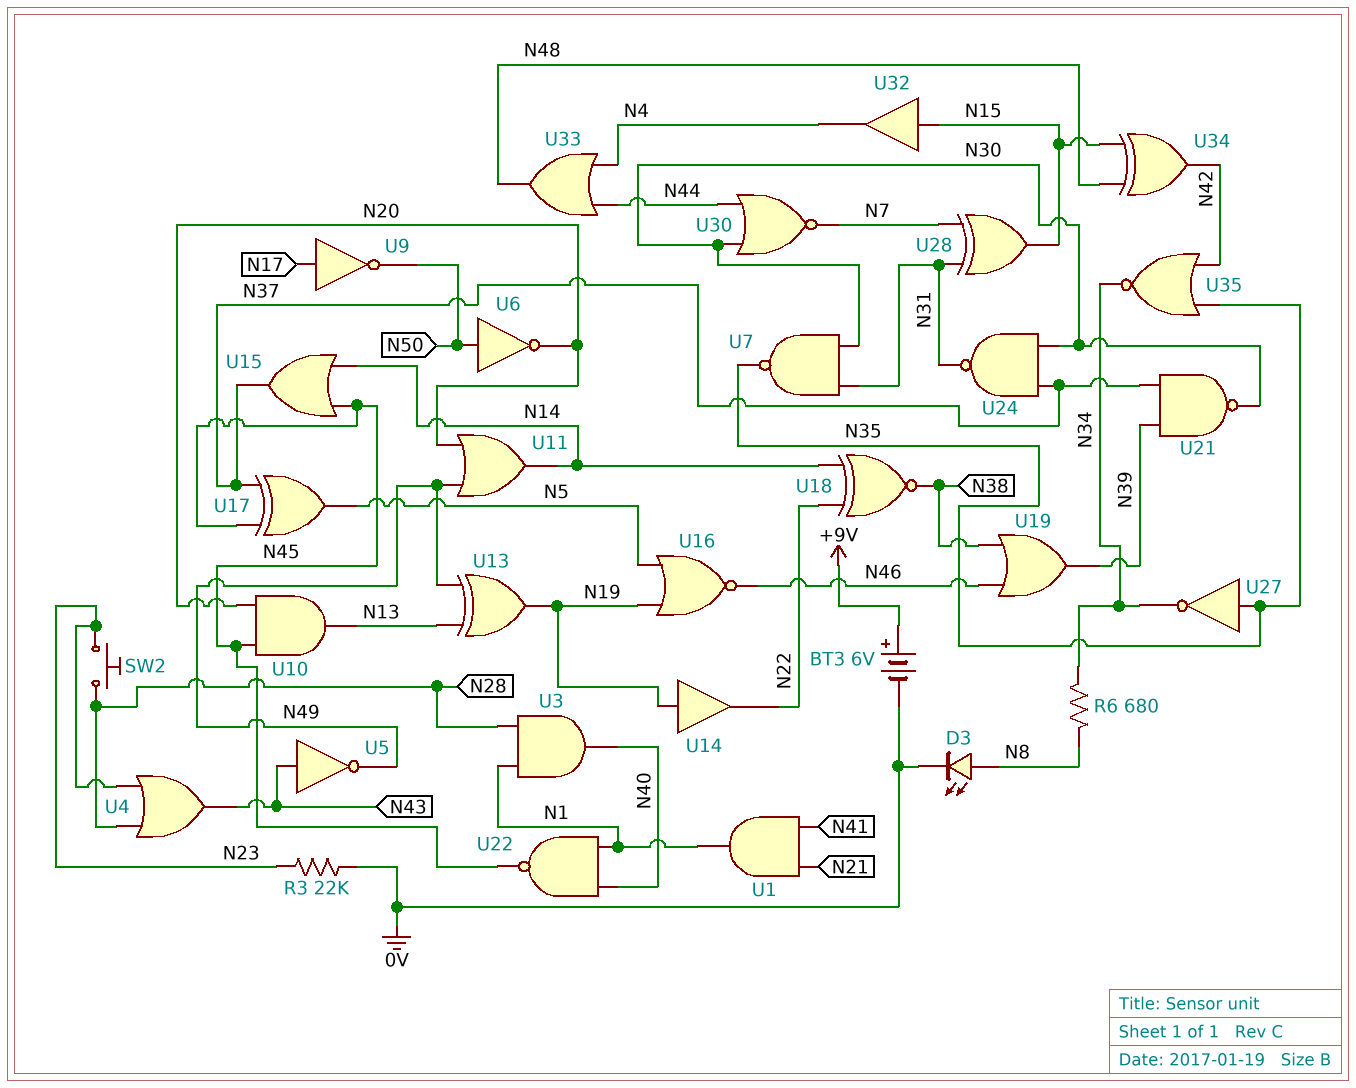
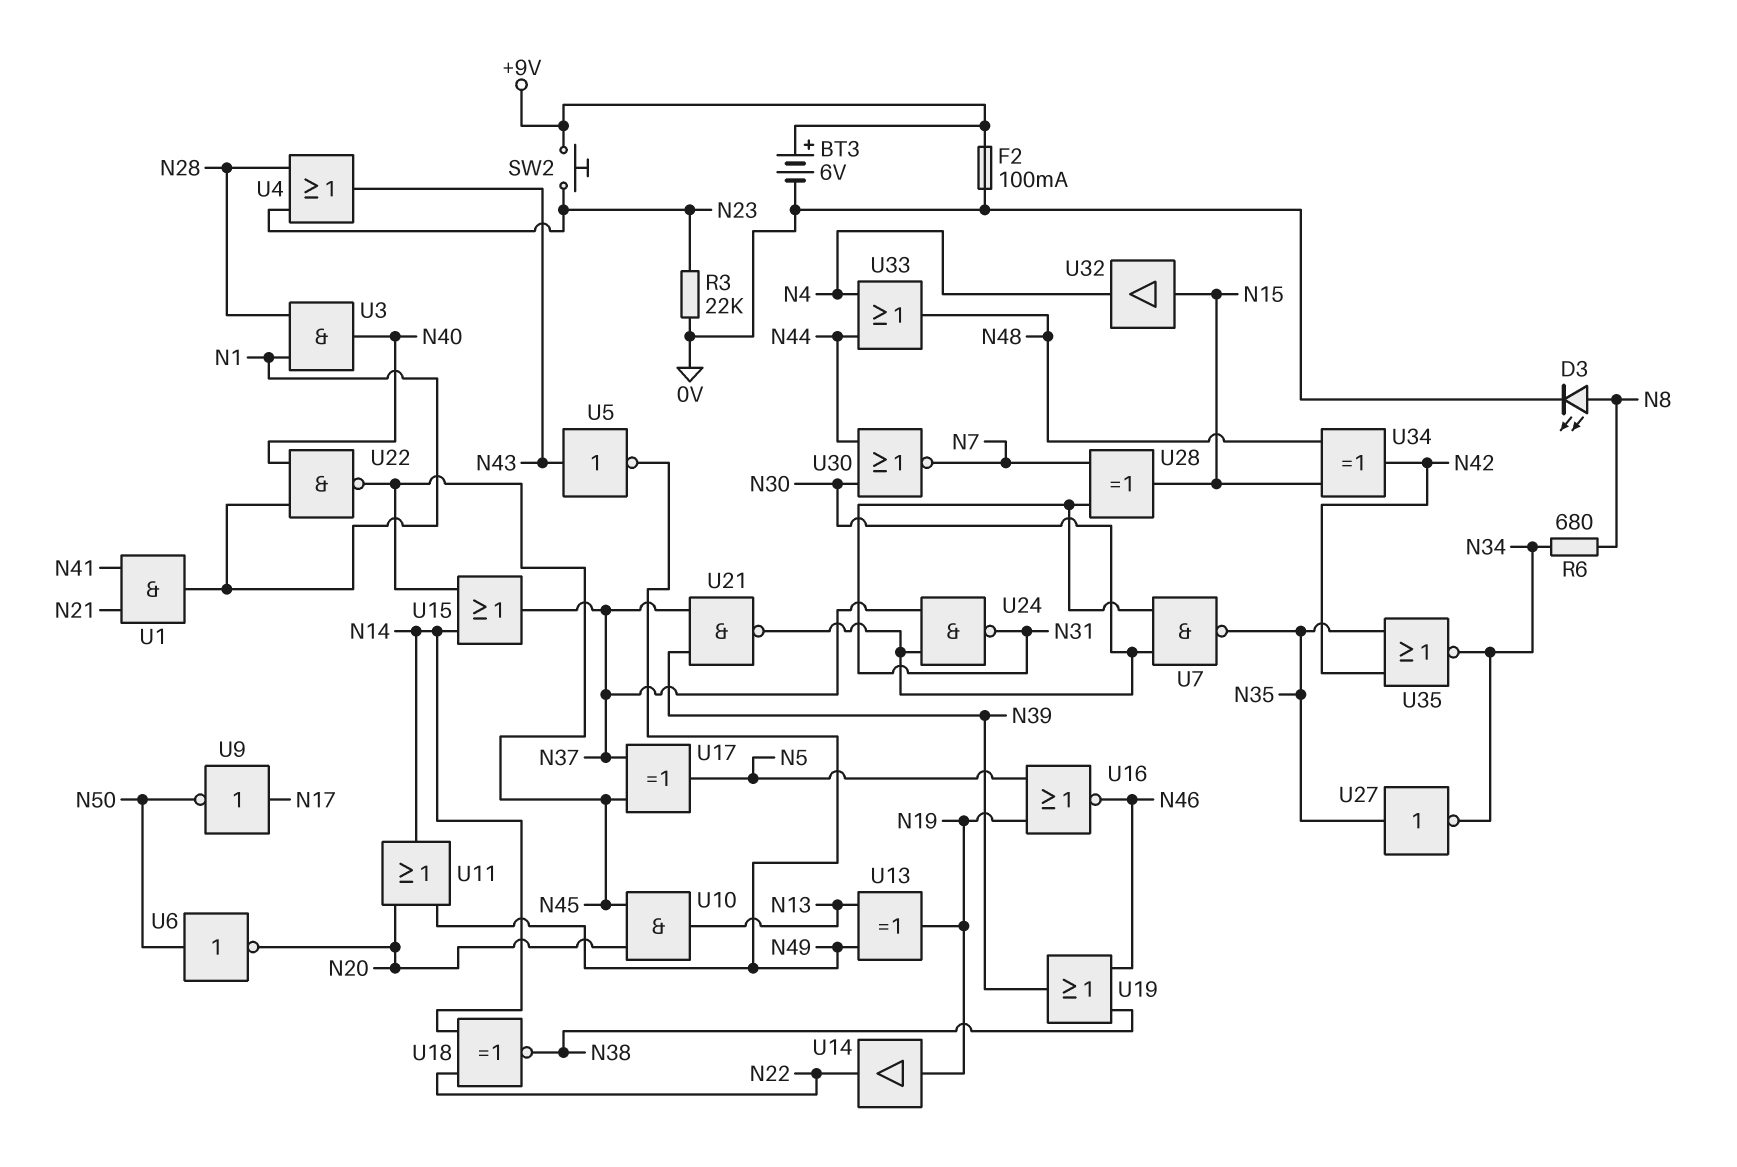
F2: none -> 100mA (+9V, 0V)
SW2: button (N23, N28) -> button (+9V, N23)

